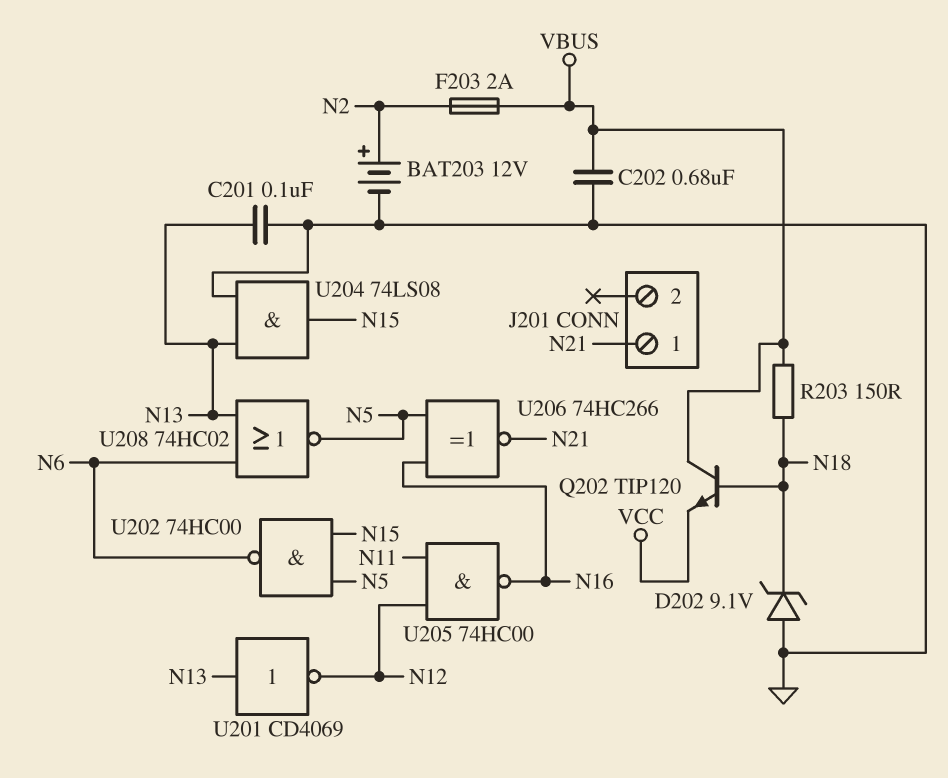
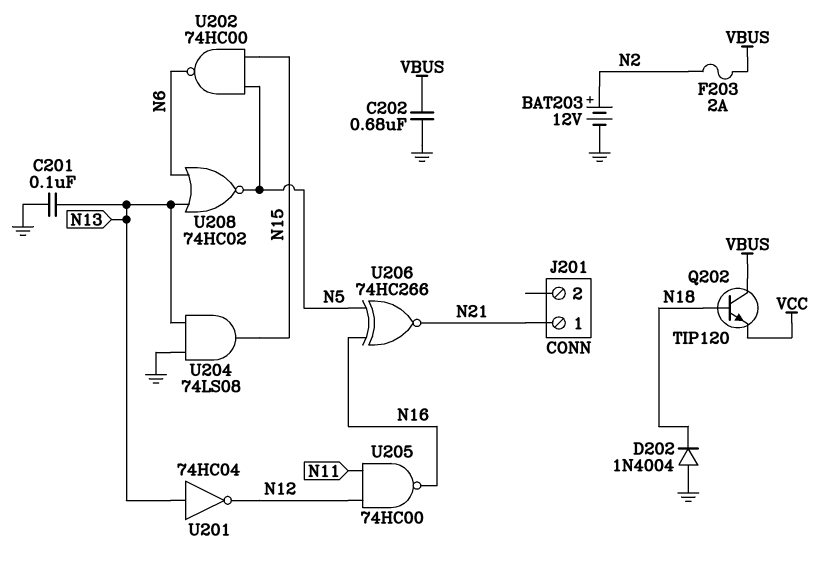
D202: zener 9.1V (A GND, K N18) -> diode 1N4004 (A GND, K N18)
R203: 150 (N18, VBUS) -> none
U201: NOT CD4069 (in N13, out N12) -> NOT 74HC04 (in N13, out N12)

